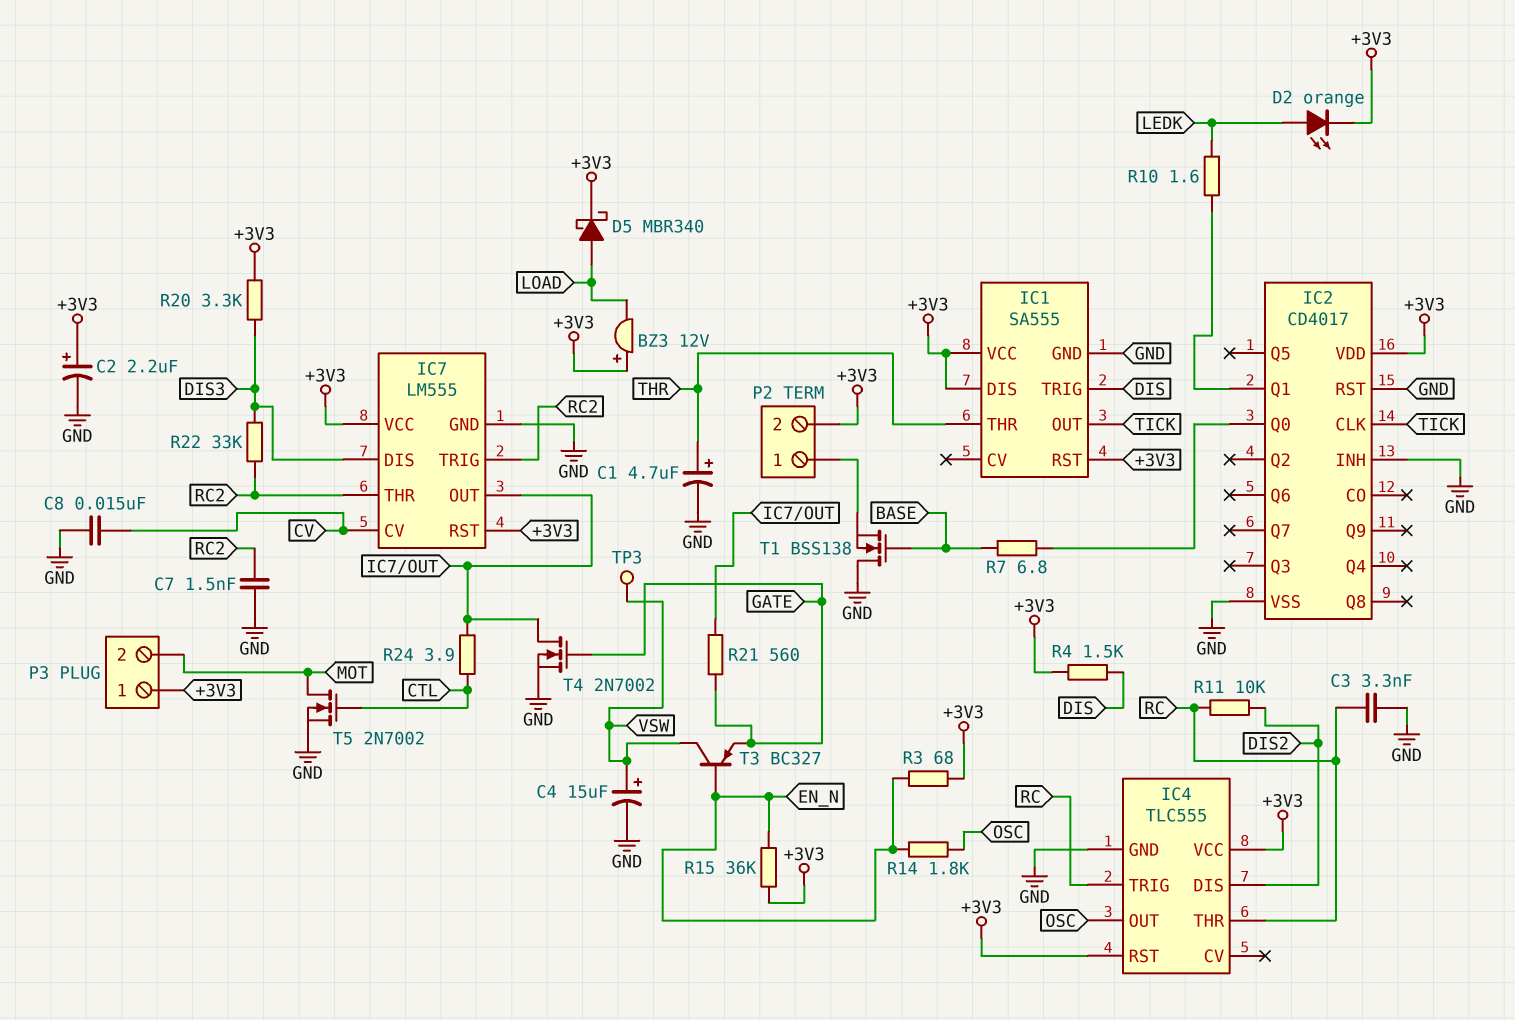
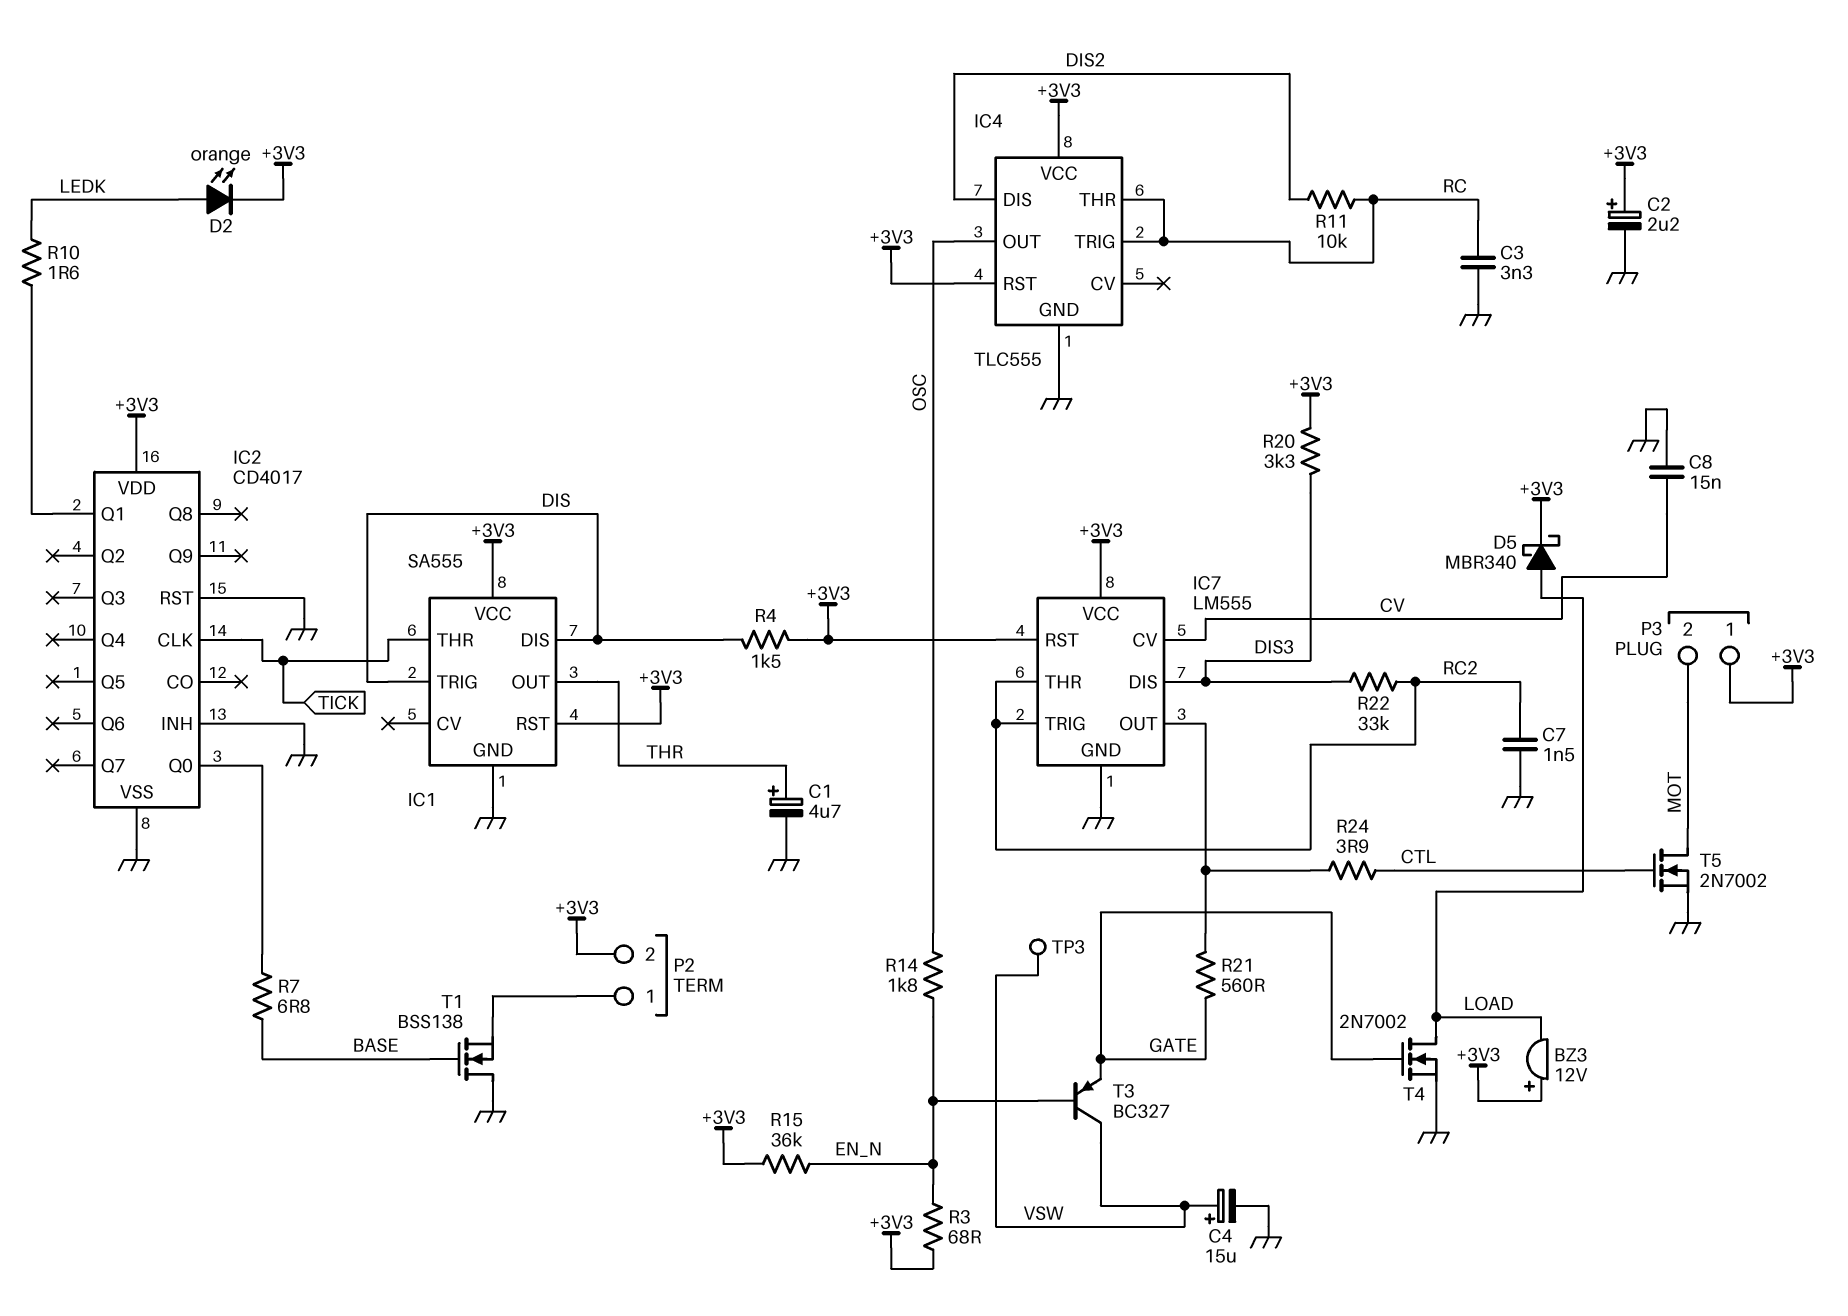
IC1 pin DIS: +3V3 -> DIS
IC1 pin OUT: TICK -> THR
IC1 pin THR: THR -> TICK
T4: NMOS 2N7002 (G GATE, D IC7/OUT, S GND) -> NMOS 2N7002 (G GATE, D LOAD, S GND)

